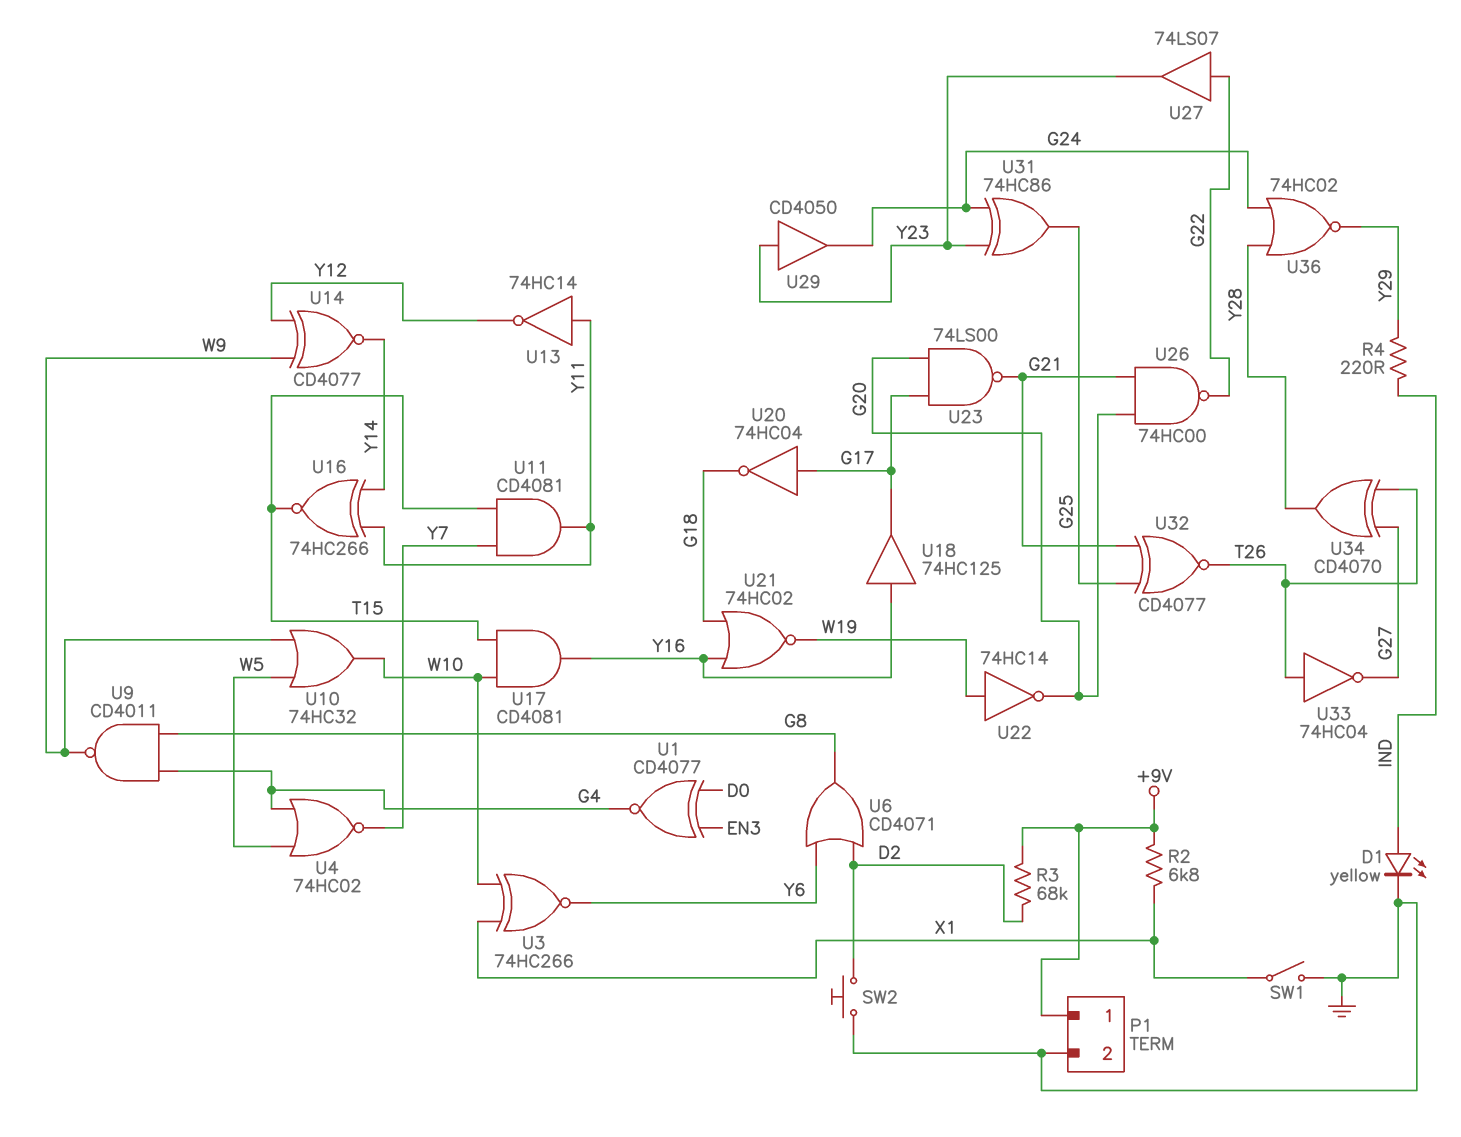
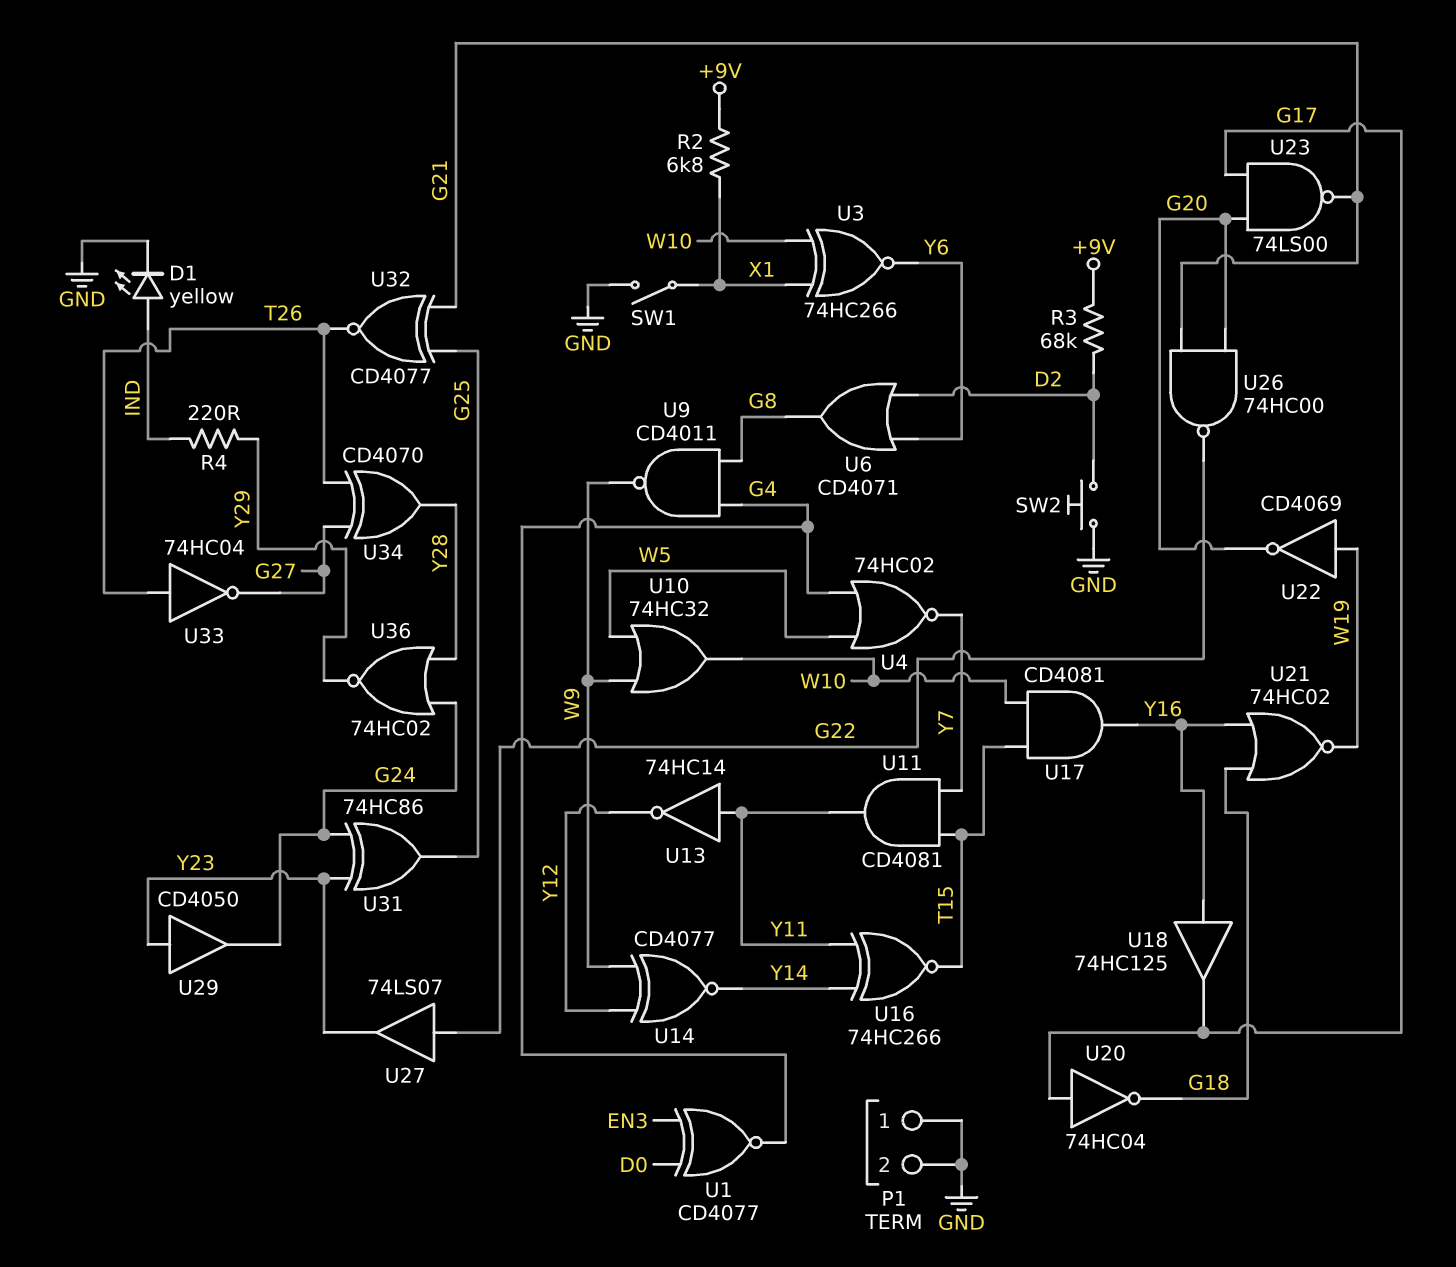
P1 pin 1: +9V -> GND
U22: NOT 74HC14 (in W19, out G20) -> NOT CD4069 (in W19, out G20)

